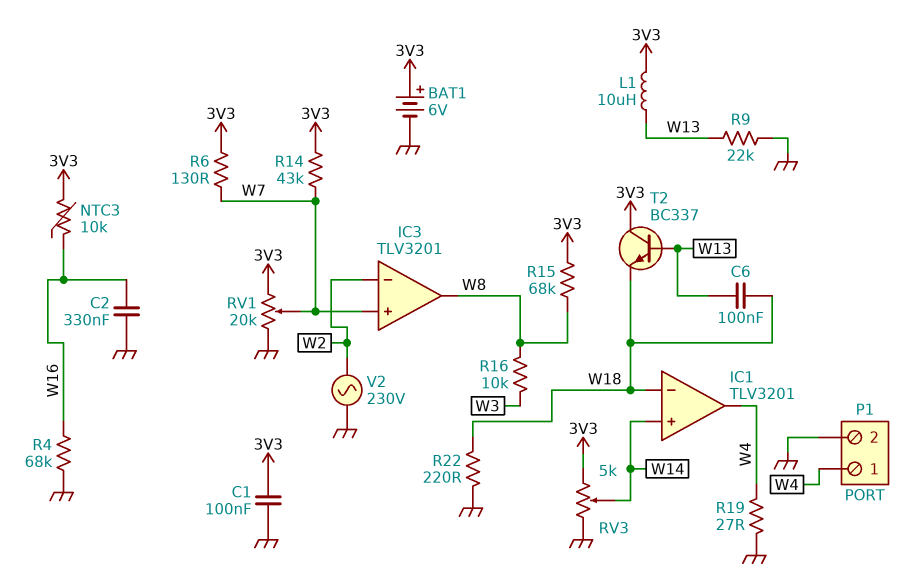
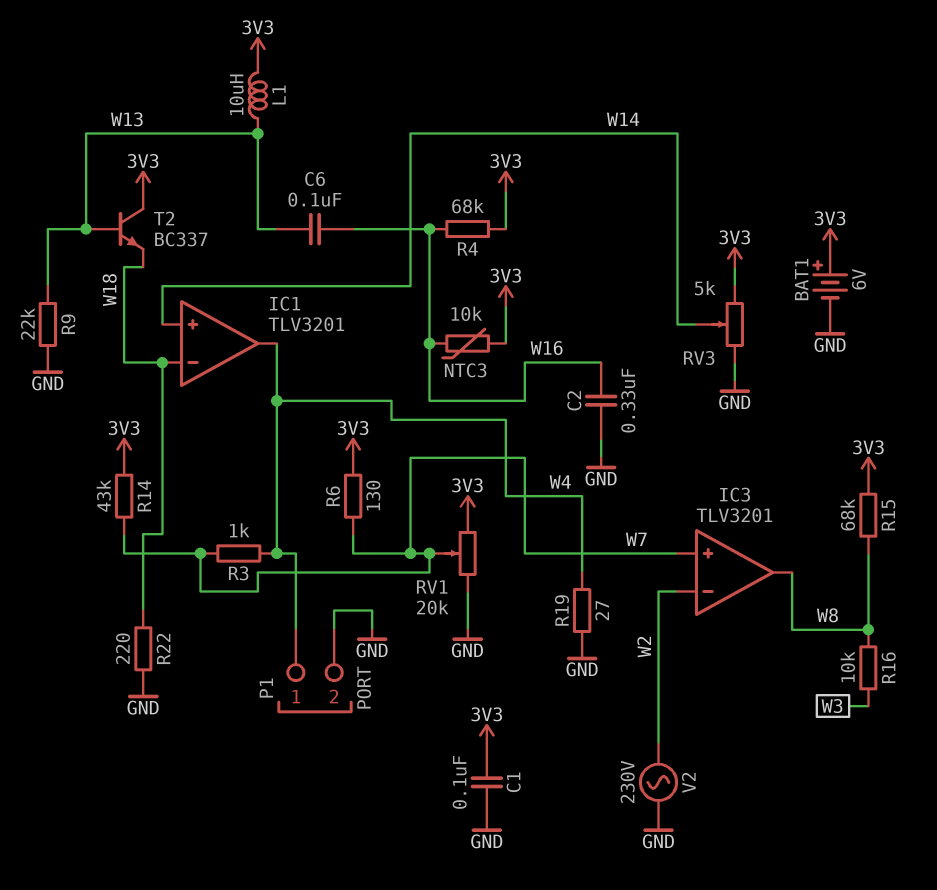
C6: 100nF (W13, W18) -> 100nF (W13, W16)
R3: none -> 1k (W4, W7)
R4: 68k (GND, W16) -> 68k (3V3, W16)

